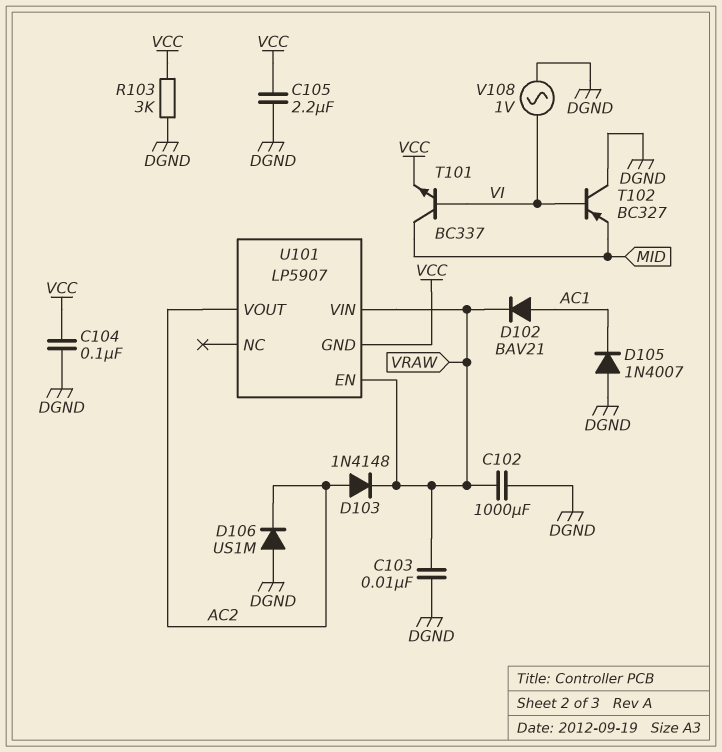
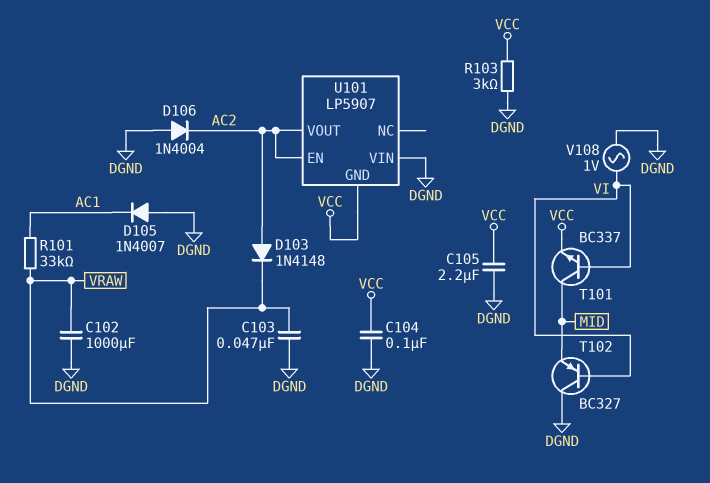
C103: 10nF (DGND, VRAW) -> 47nF (DGND, VRAW)
D102: diode BAV21 (A AC1, K VRAW) -> none
D106: diode US1M (A DGND, K AC2) -> diode 1N4004 (A DGND, K AC2)
R101: none -> 33k (AC1, VRAW)
U101 pin EN: VRAW -> AC2
U101 pin VIN: VRAW -> DGND

